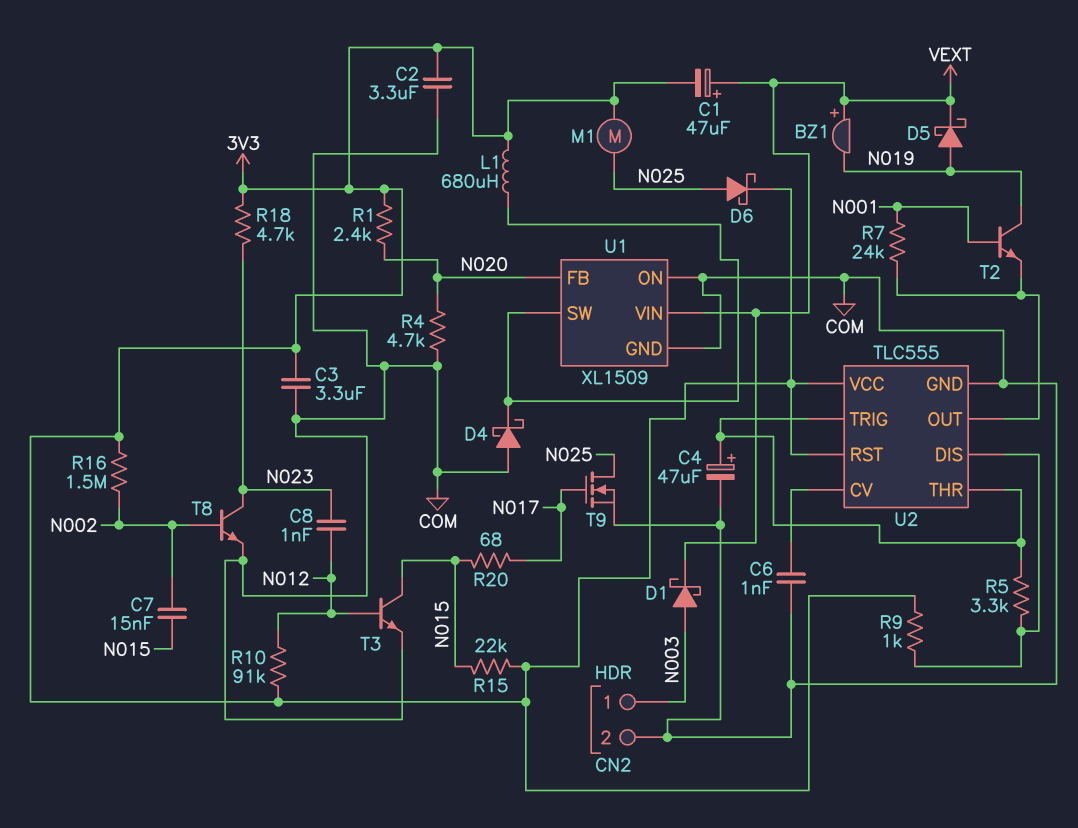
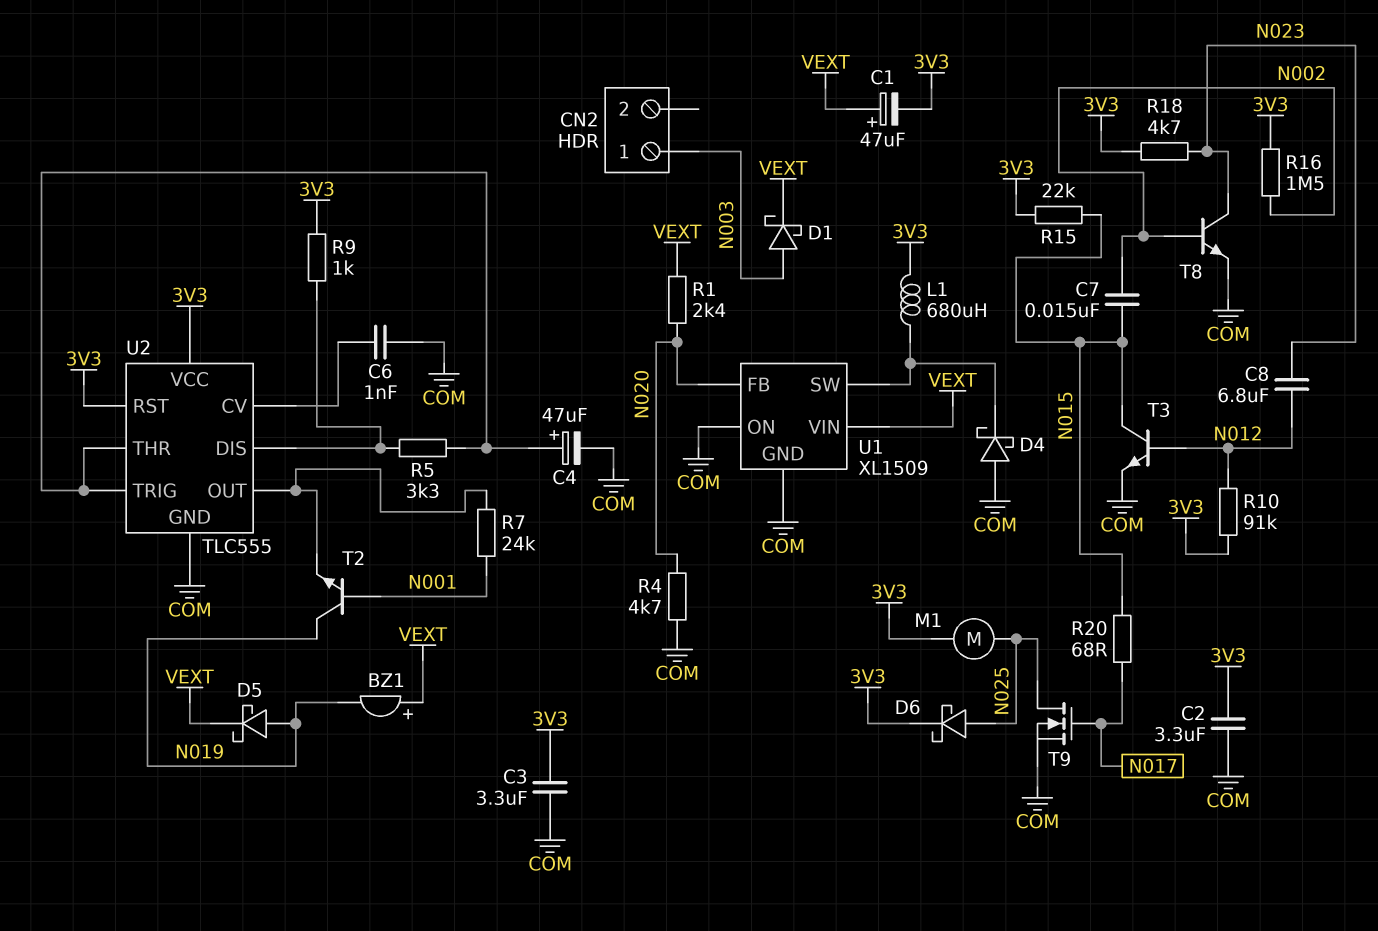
C8: 1nF (N012, N023) -> 6.8uF (N012, N023)
CN2 pin 2: COM -> none
R1: 2.4k (3V3, N020) -> 2.4k (N020, VEXT)

